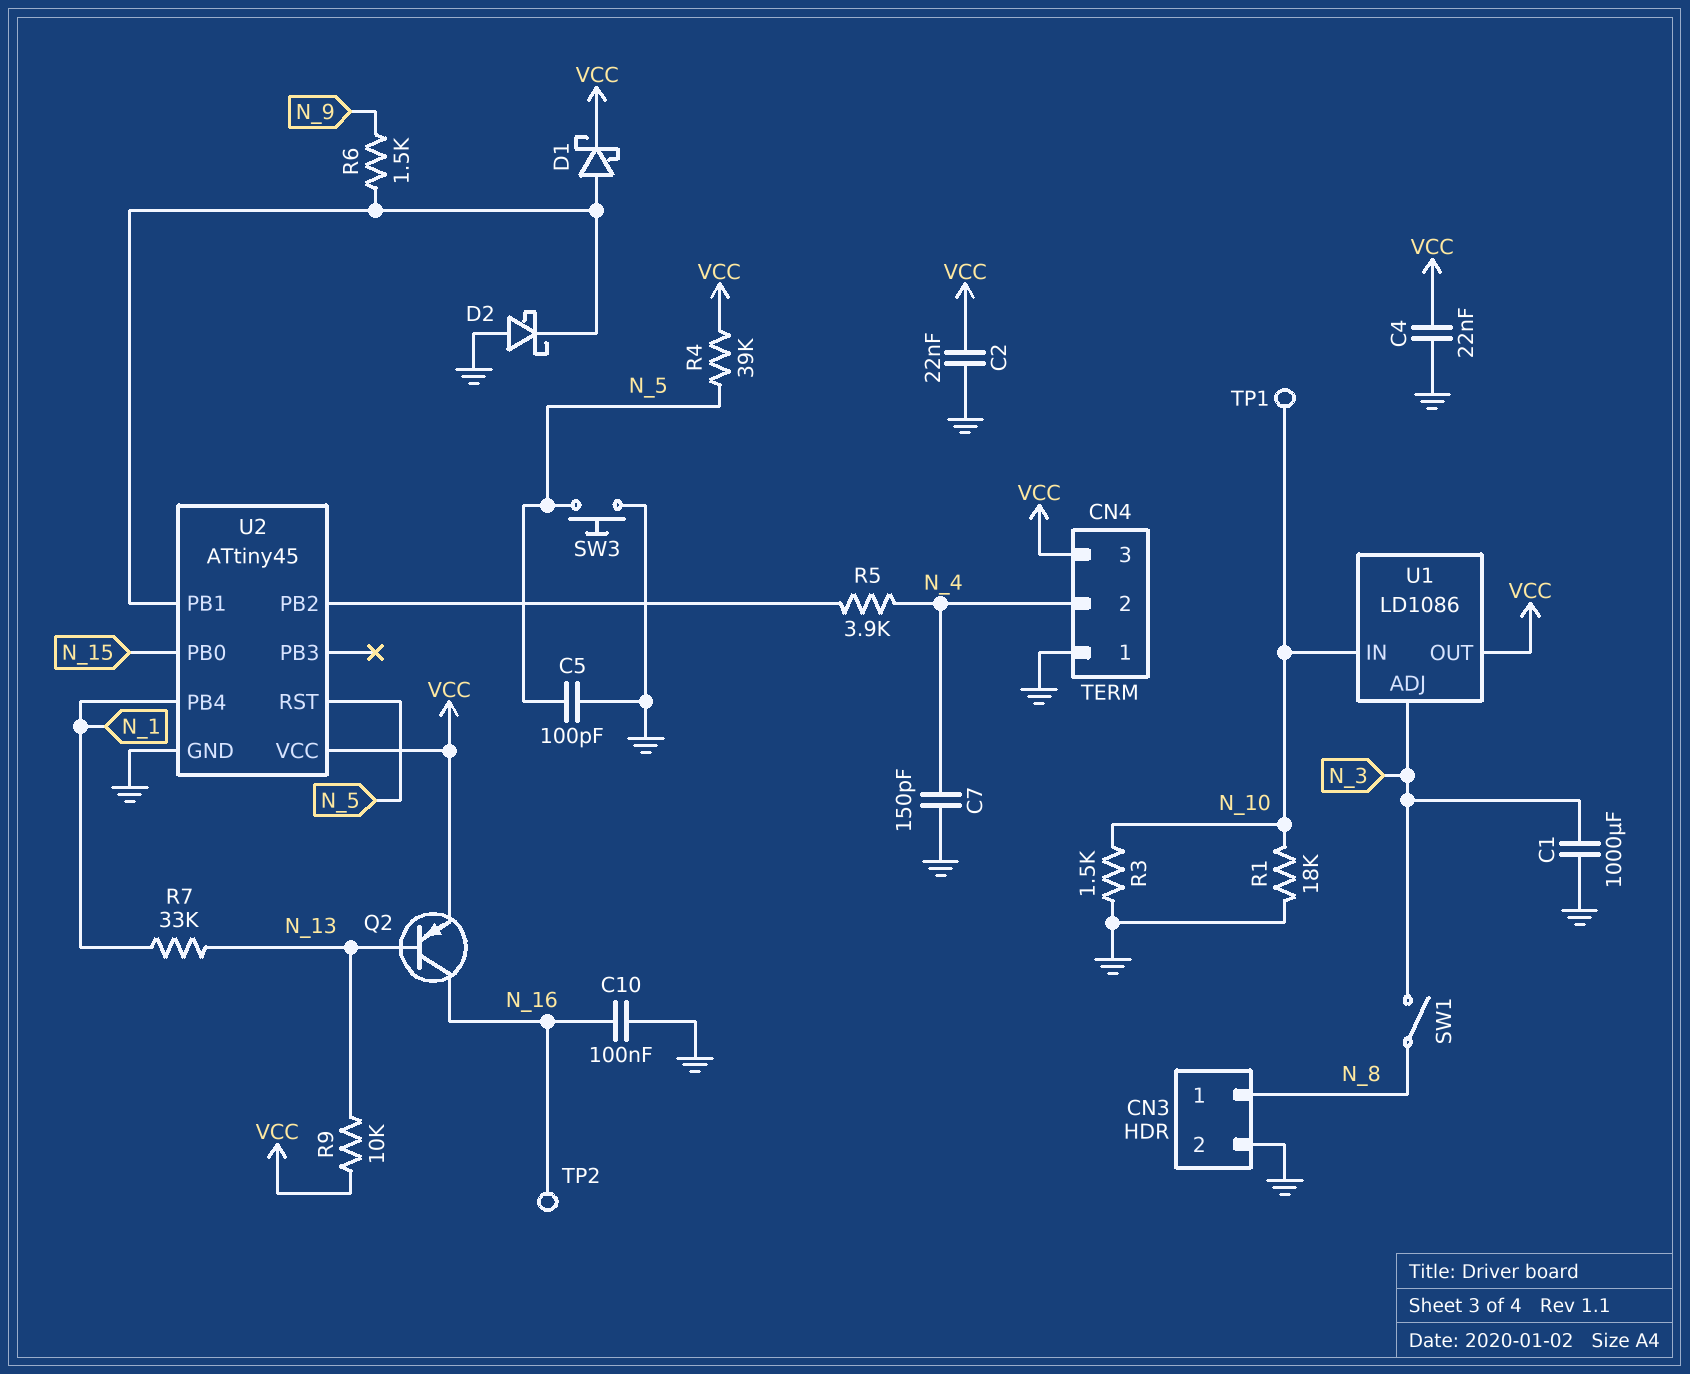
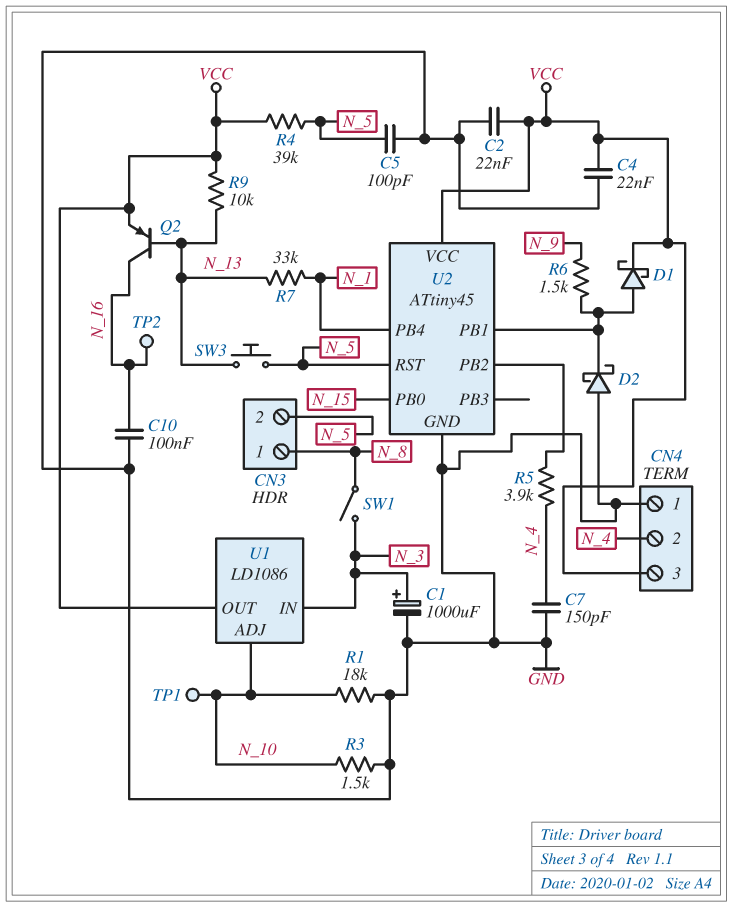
C1: 1000uF (GND, N_3) -> 1000uF (plus N_3, minus GND)
CN3 pin 2: GND -> N_5
SW3: button (GND, N_5) -> button (N_5, N_13)
U1 pin ADJ: N_3 -> N_10
U1 pin IN: N_10 -> N_3

